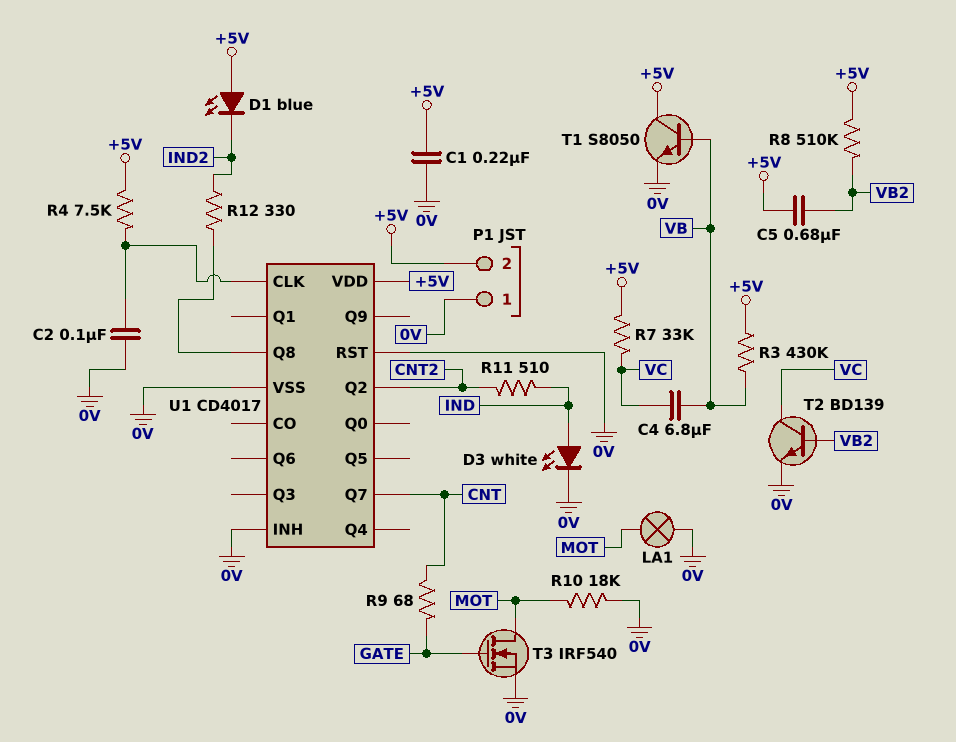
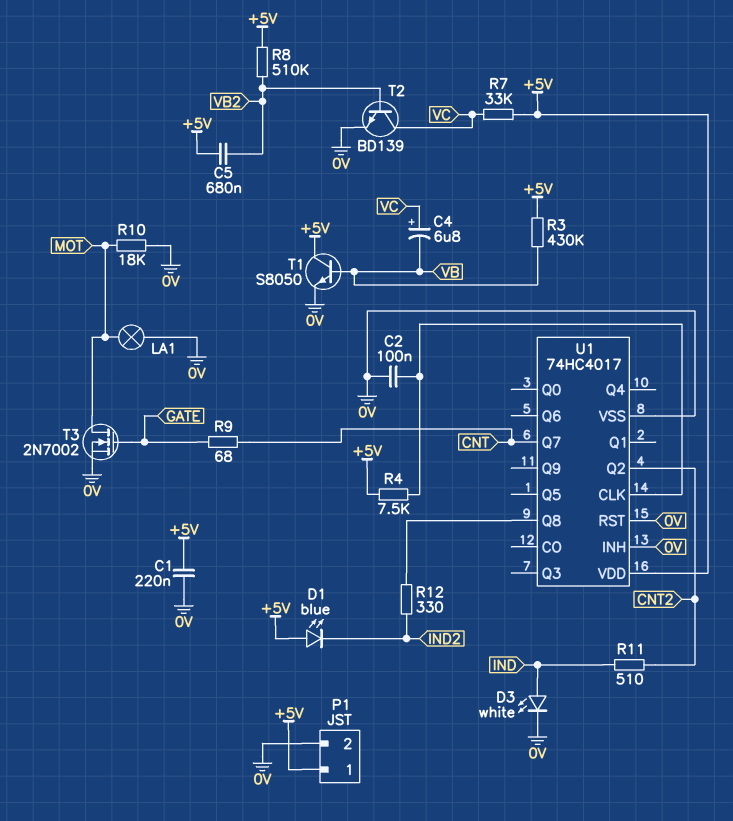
C4: 6.8uF (VB, VC) -> 6.8uF (plus VC, minus VB)
P1 pin 1: 0V -> +5V
P1 pin 2: +5V -> 0V
T3: NMOS IRF540 (G GATE, D MOT, S 0V) -> NMOS 2N7002 (G GATE, D MOT, S 0V)
U1: CD4017 -> 74HC4017

